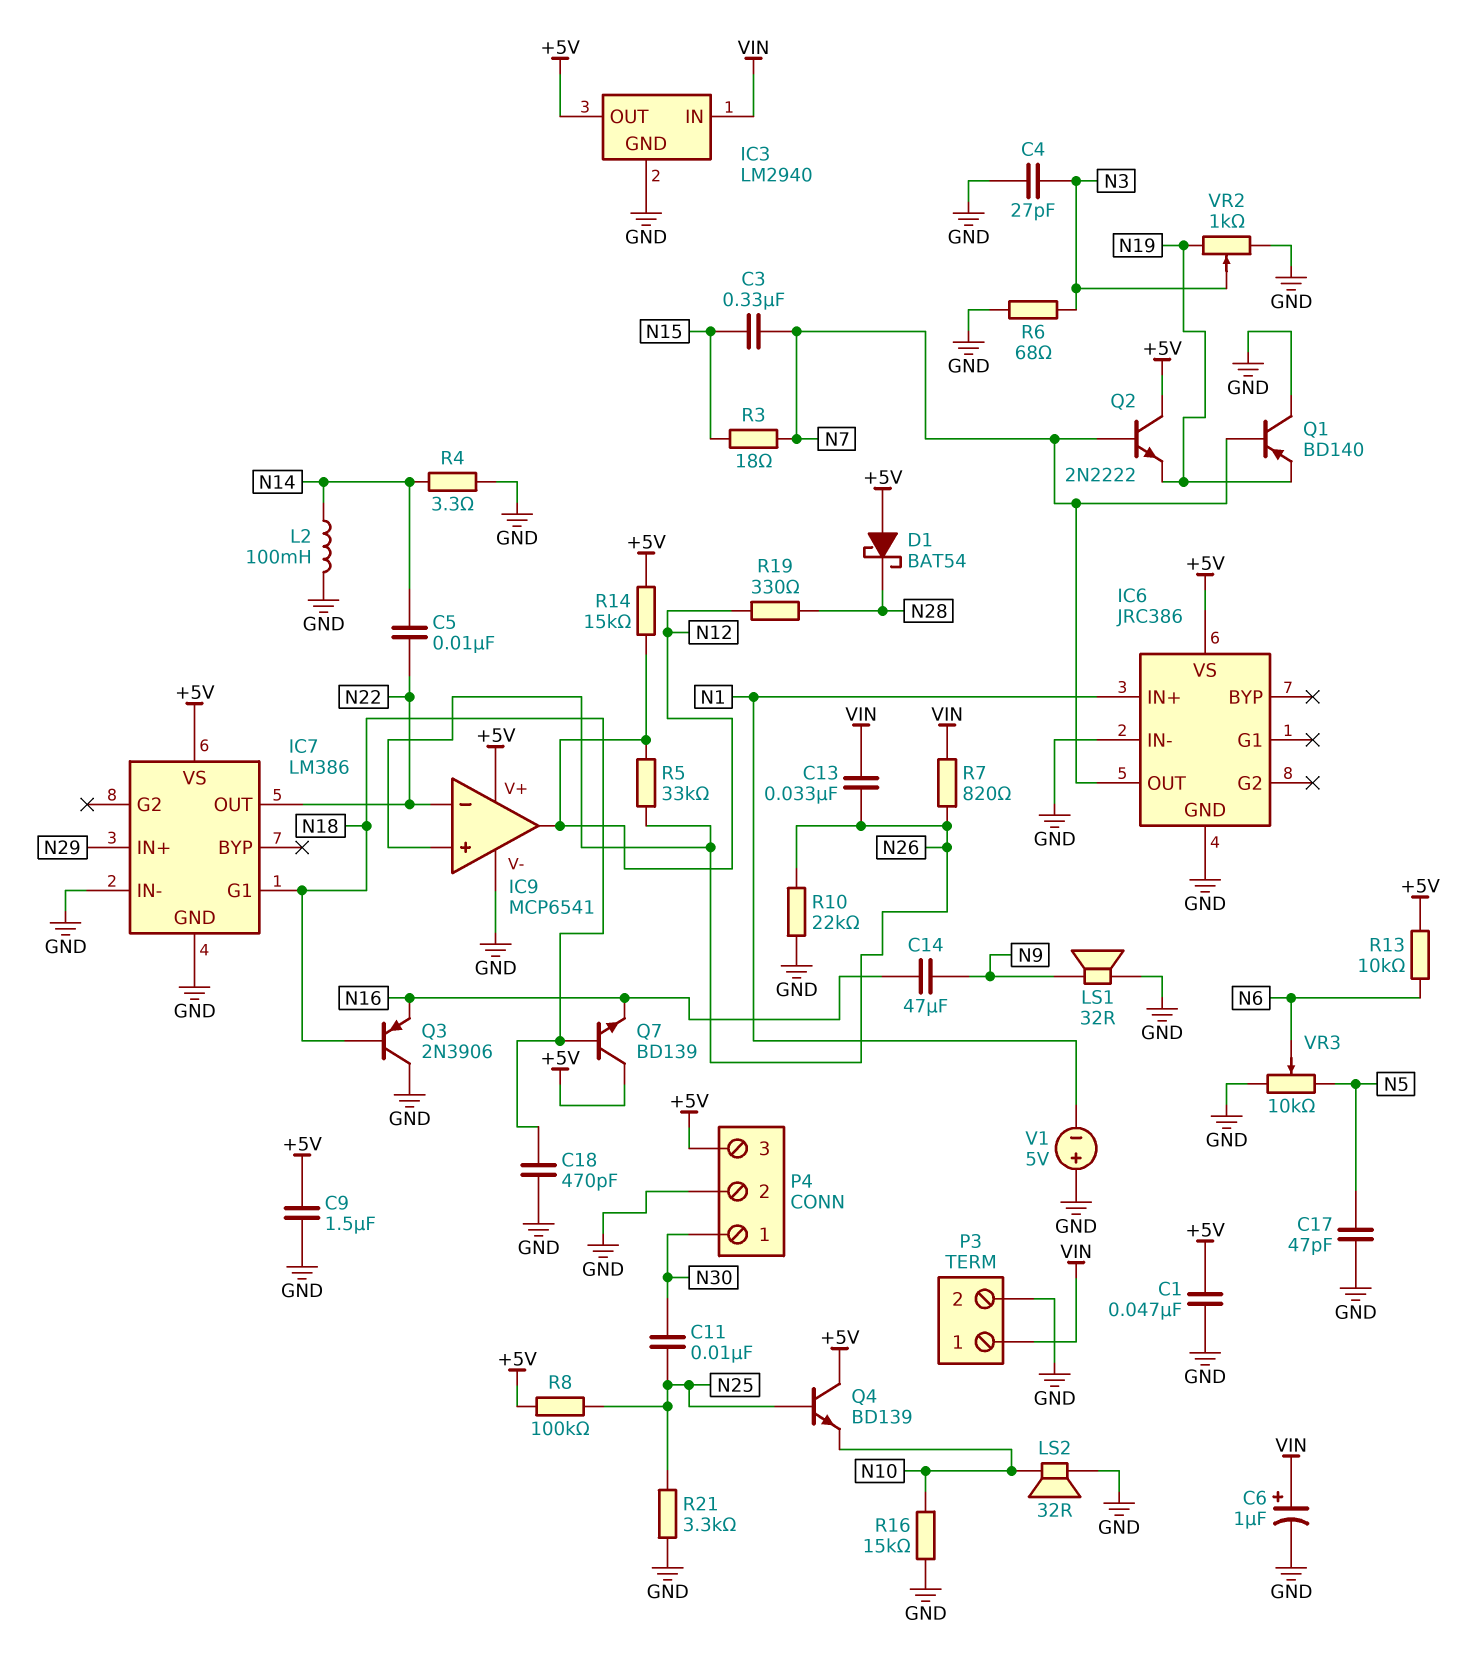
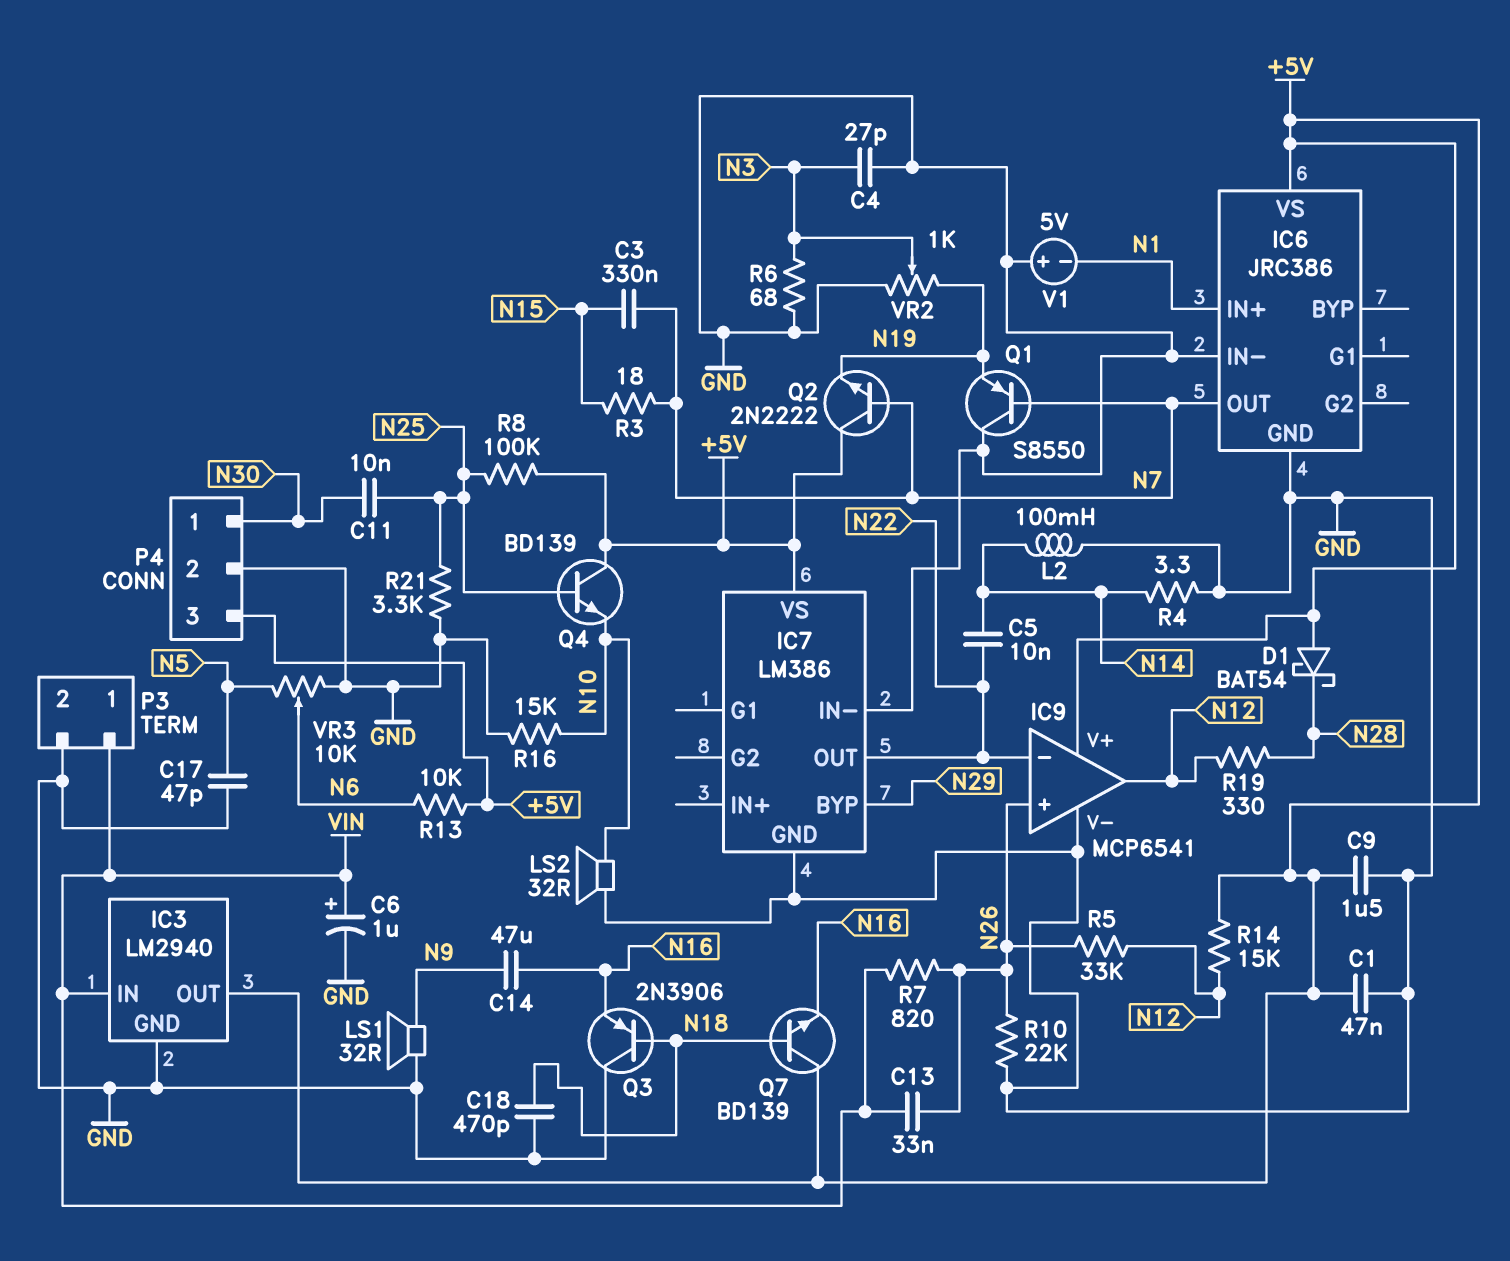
IC7 pin BYP: none -> N29
IC7 pin G1: N18 -> none
IC7 pin IN+: N29 -> none
Q1: PNP BD140 (B N7, C GND, E N19) -> PNP S8550 (B N7, C GND, E N19)

